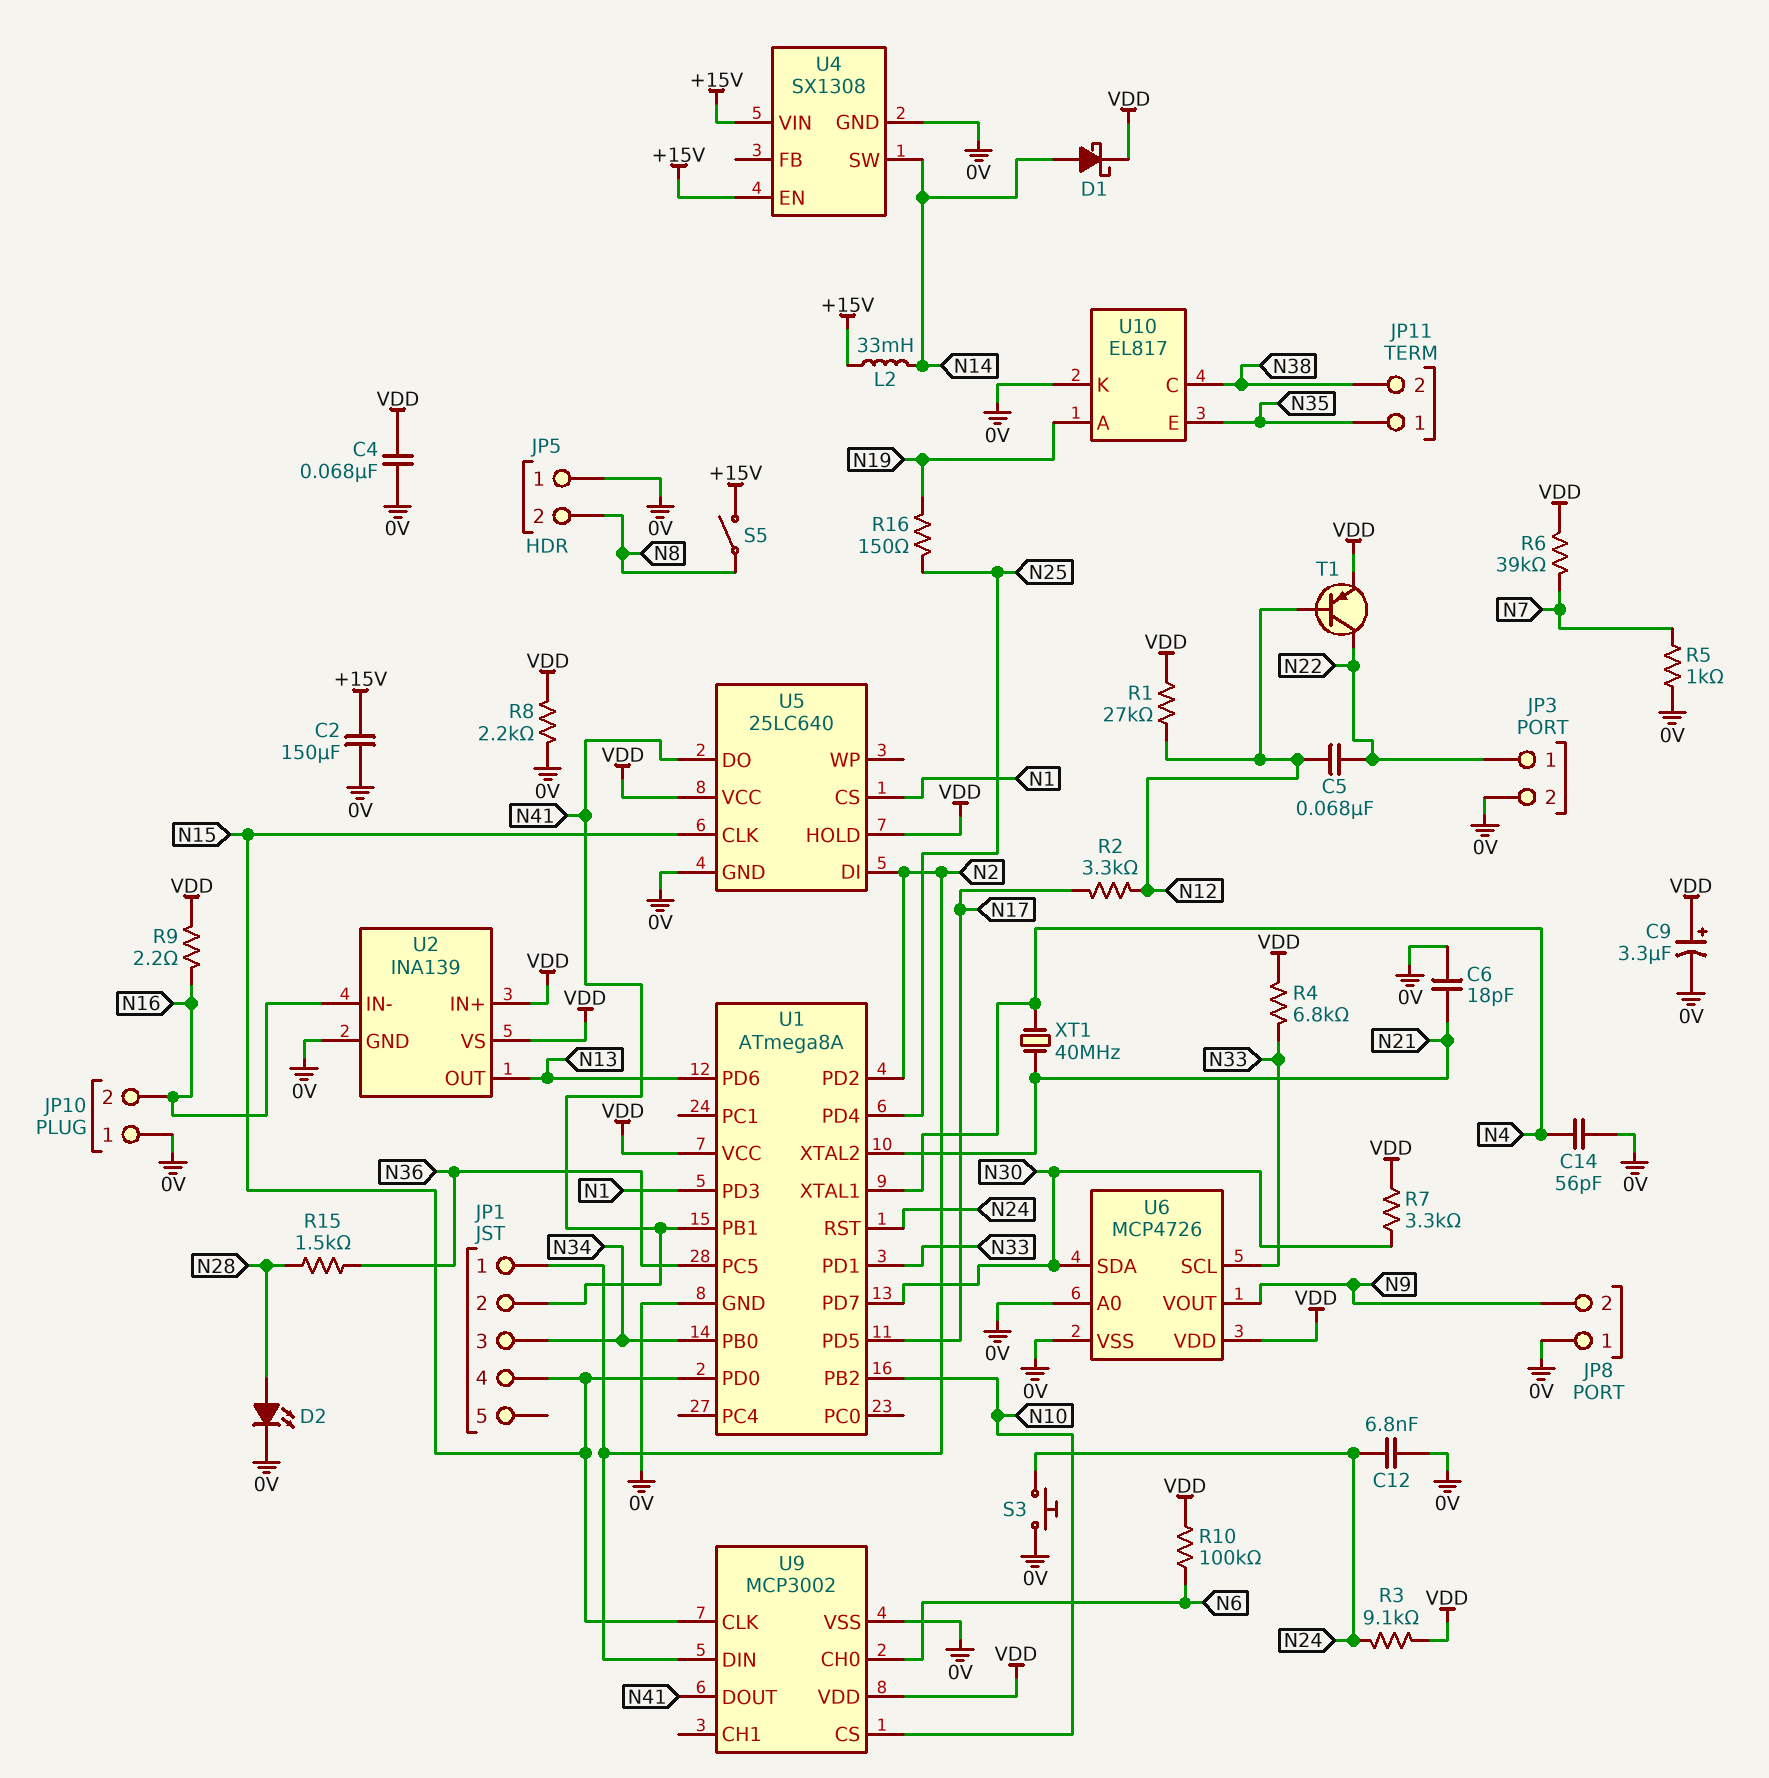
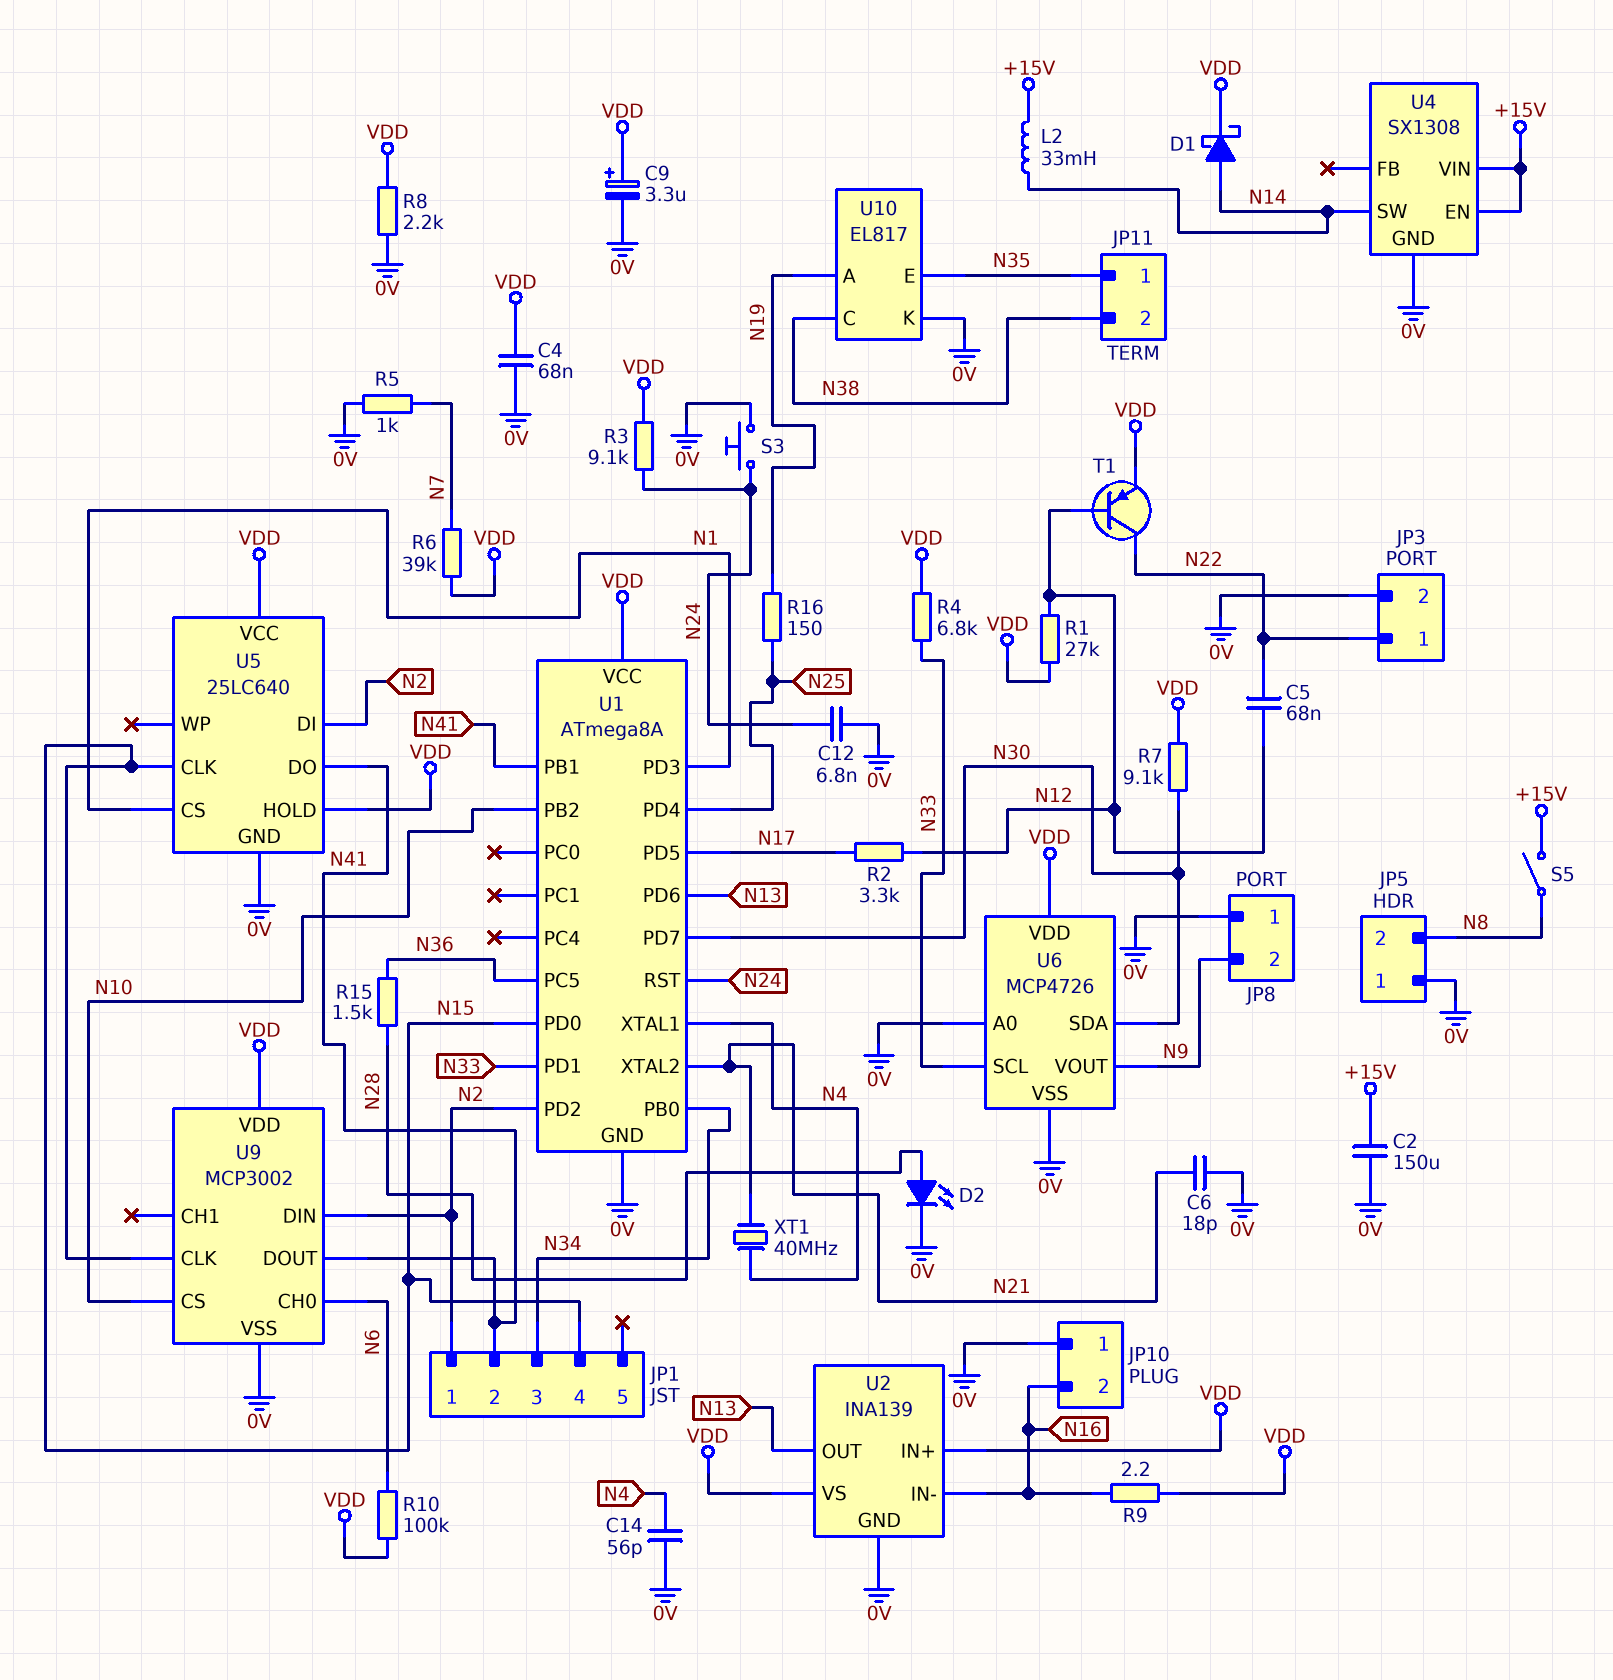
R7: 3.3k (N30, VDD) -> 9.1k (N30, VDD)

